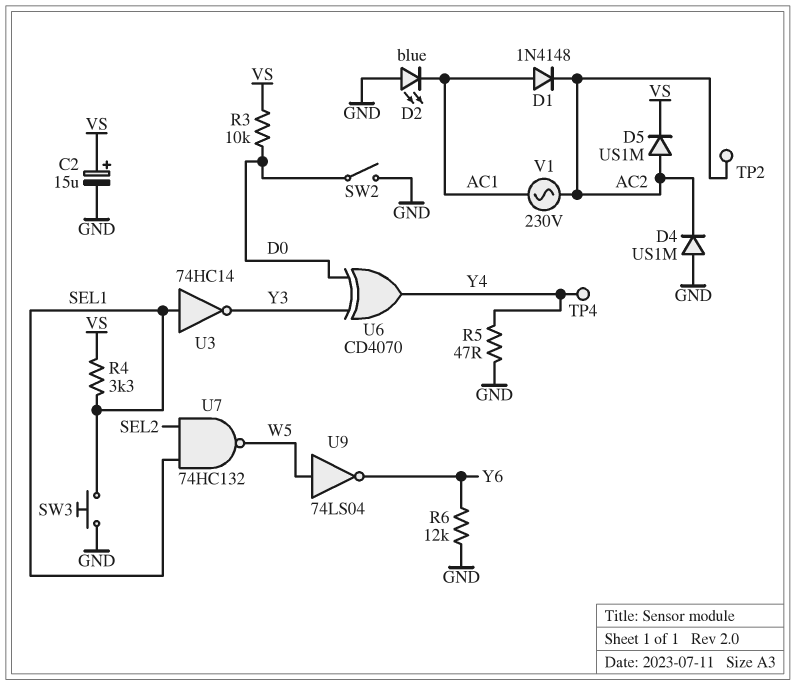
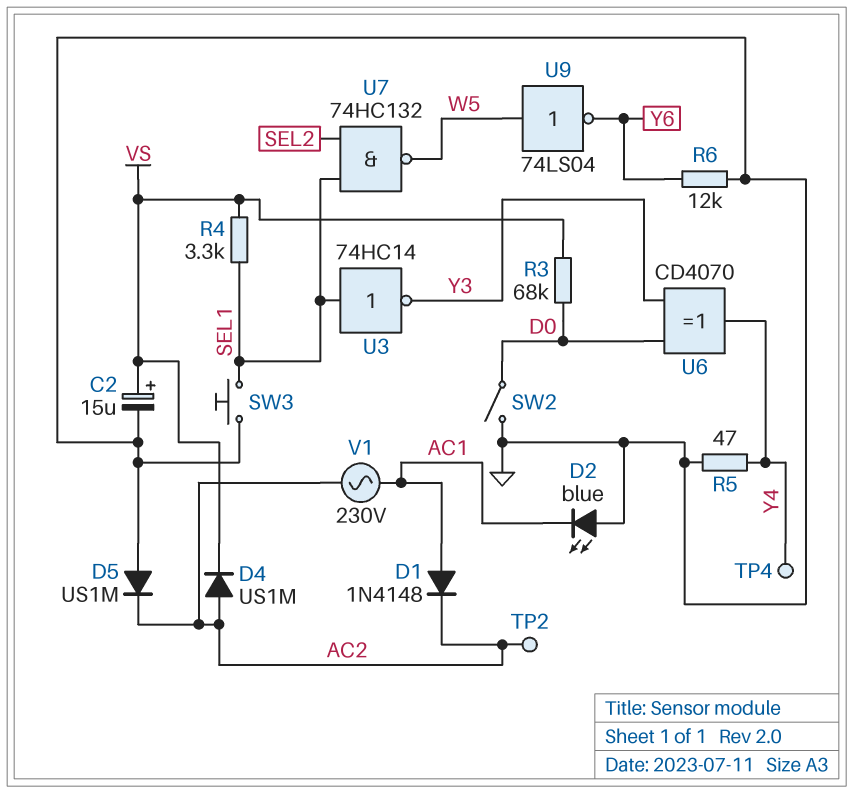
D4: diode US1M (A GND, K AC2) -> diode US1M (A AC2, K VS)
D5: diode US1M (A AC2, K VS) -> diode US1M (A GND, K AC2)
R3: 10k (D0, VS) -> 68k (D0, VS)

